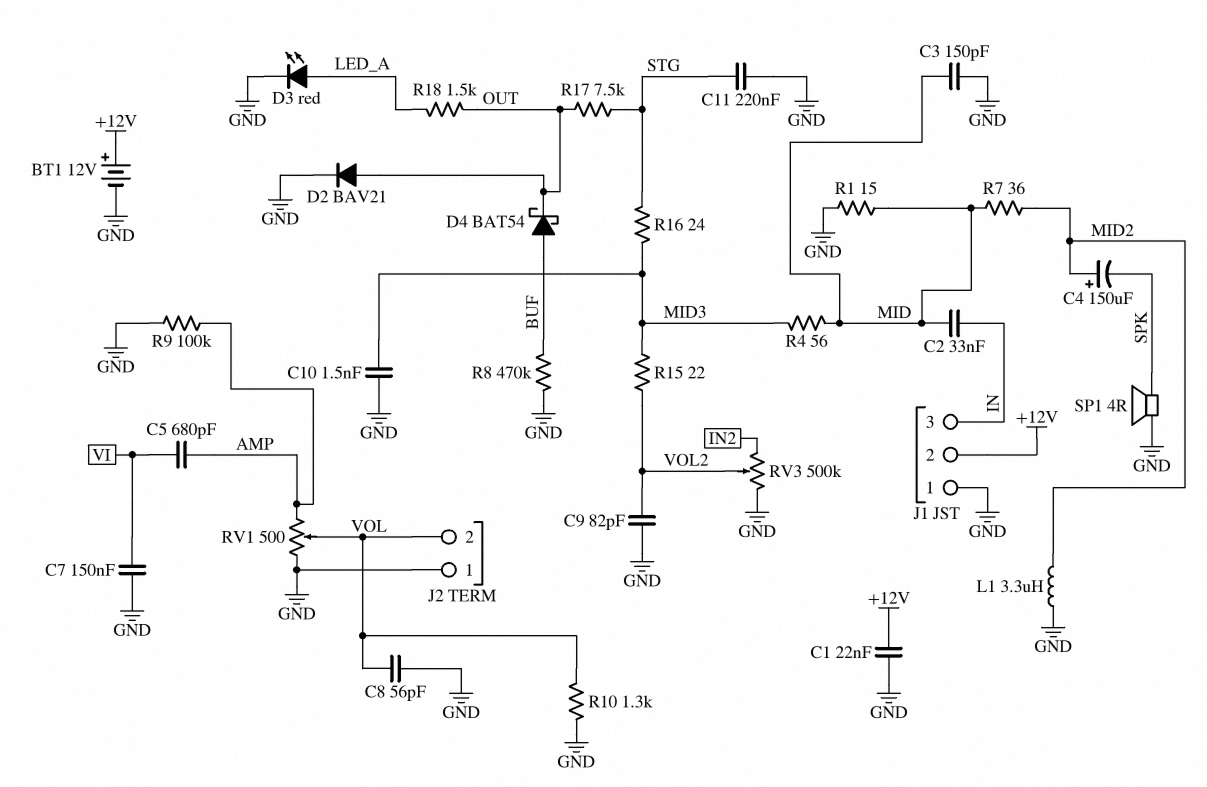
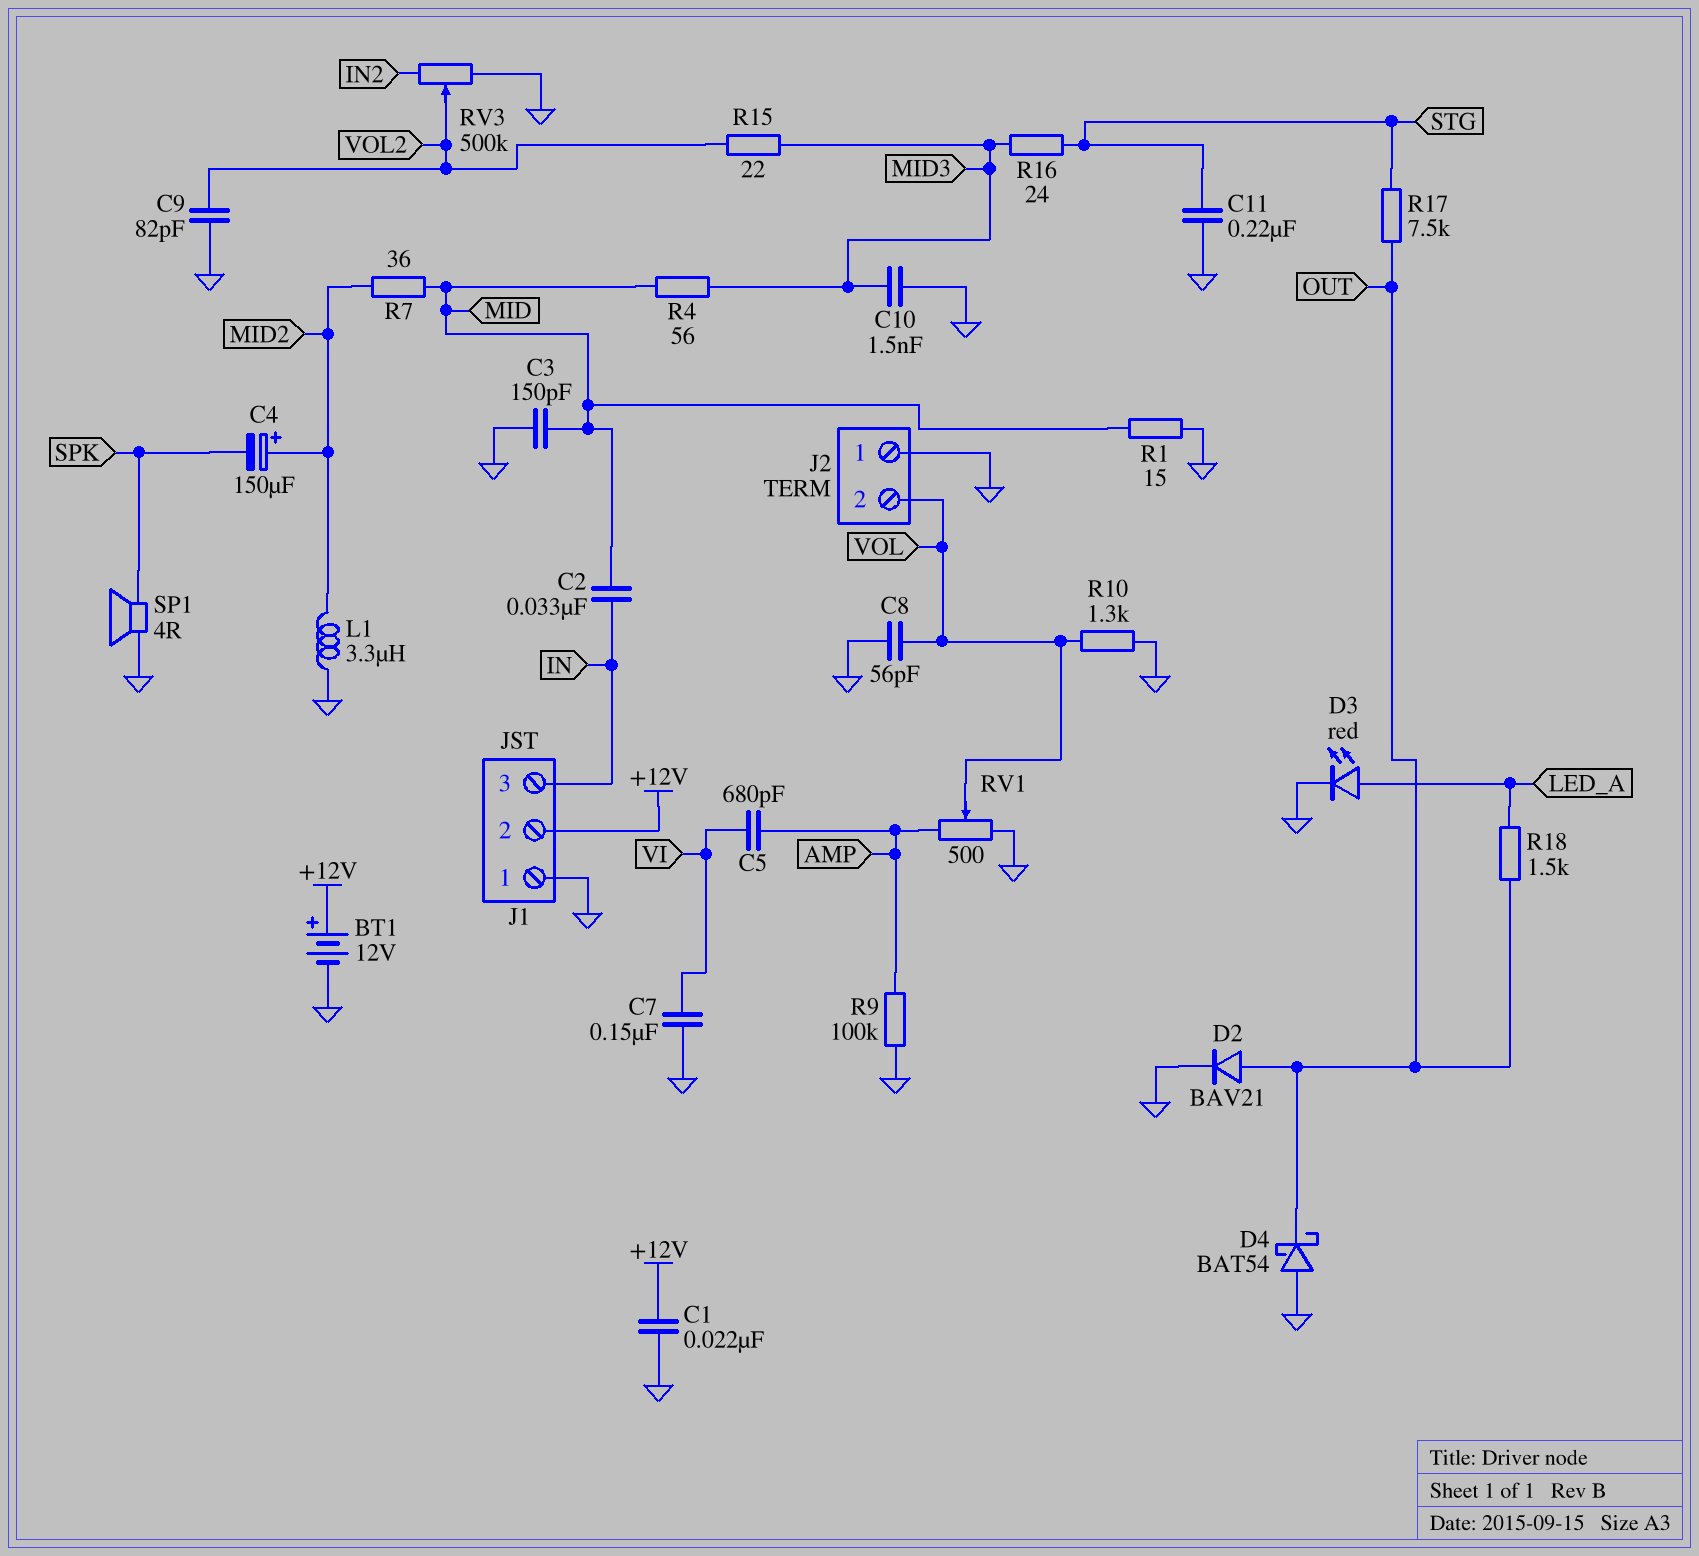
D4: schottky BAT54 (A BUF, K OUT) -> schottky BAT54 (A GND, K OUT)
R8: 470k (BUF, GND) -> none

